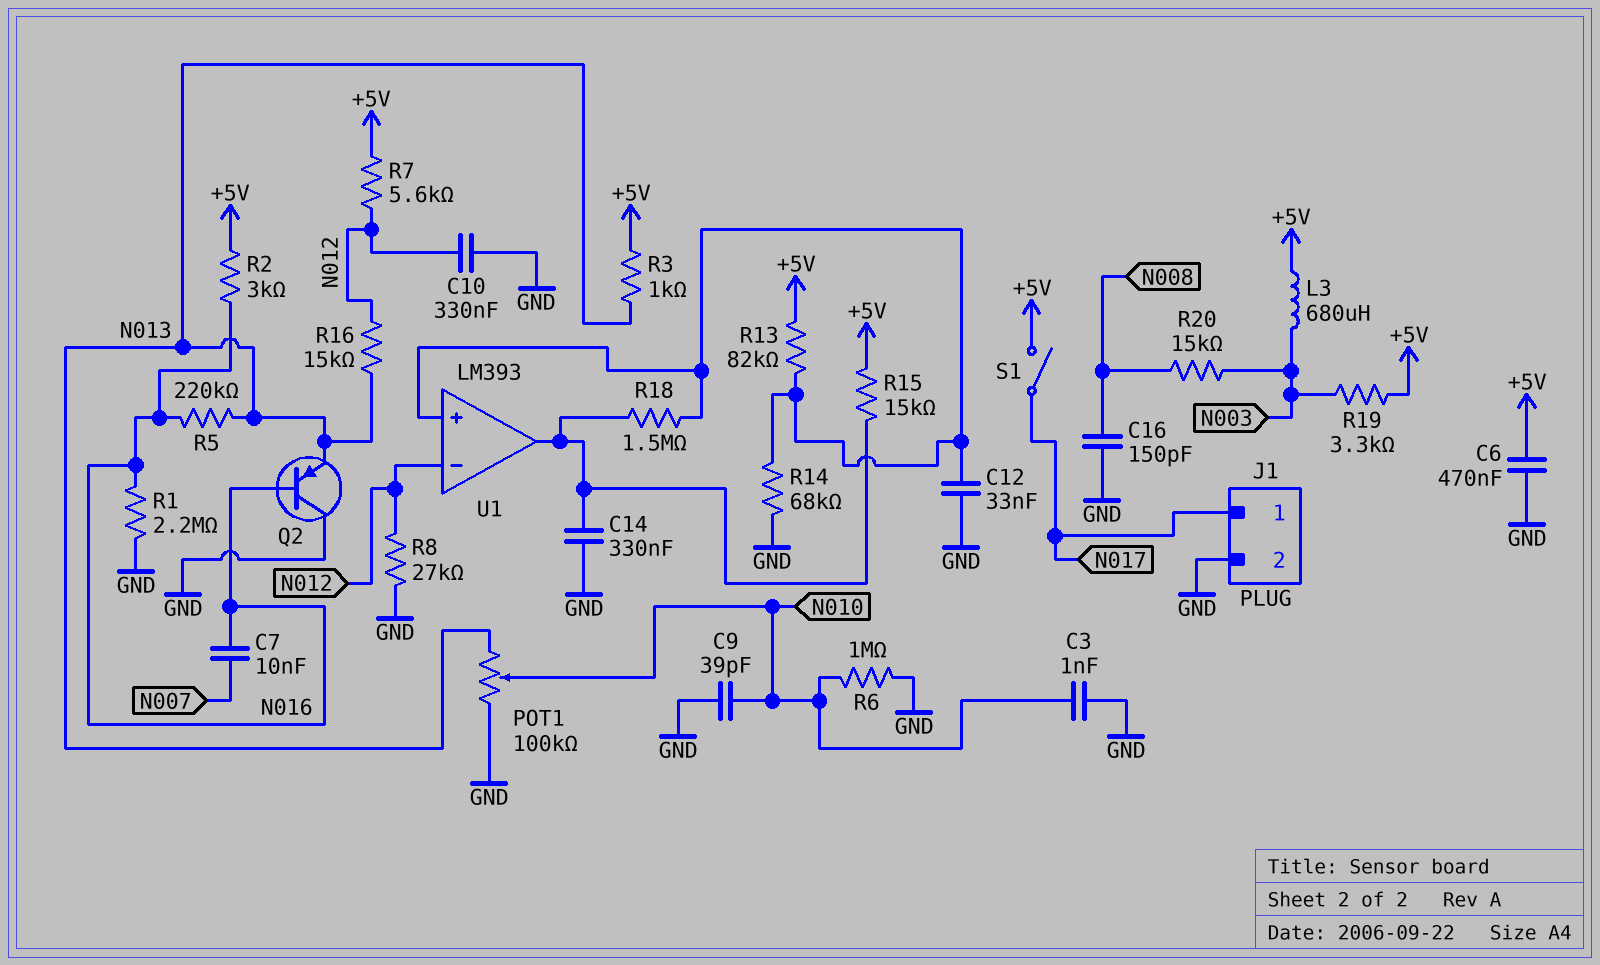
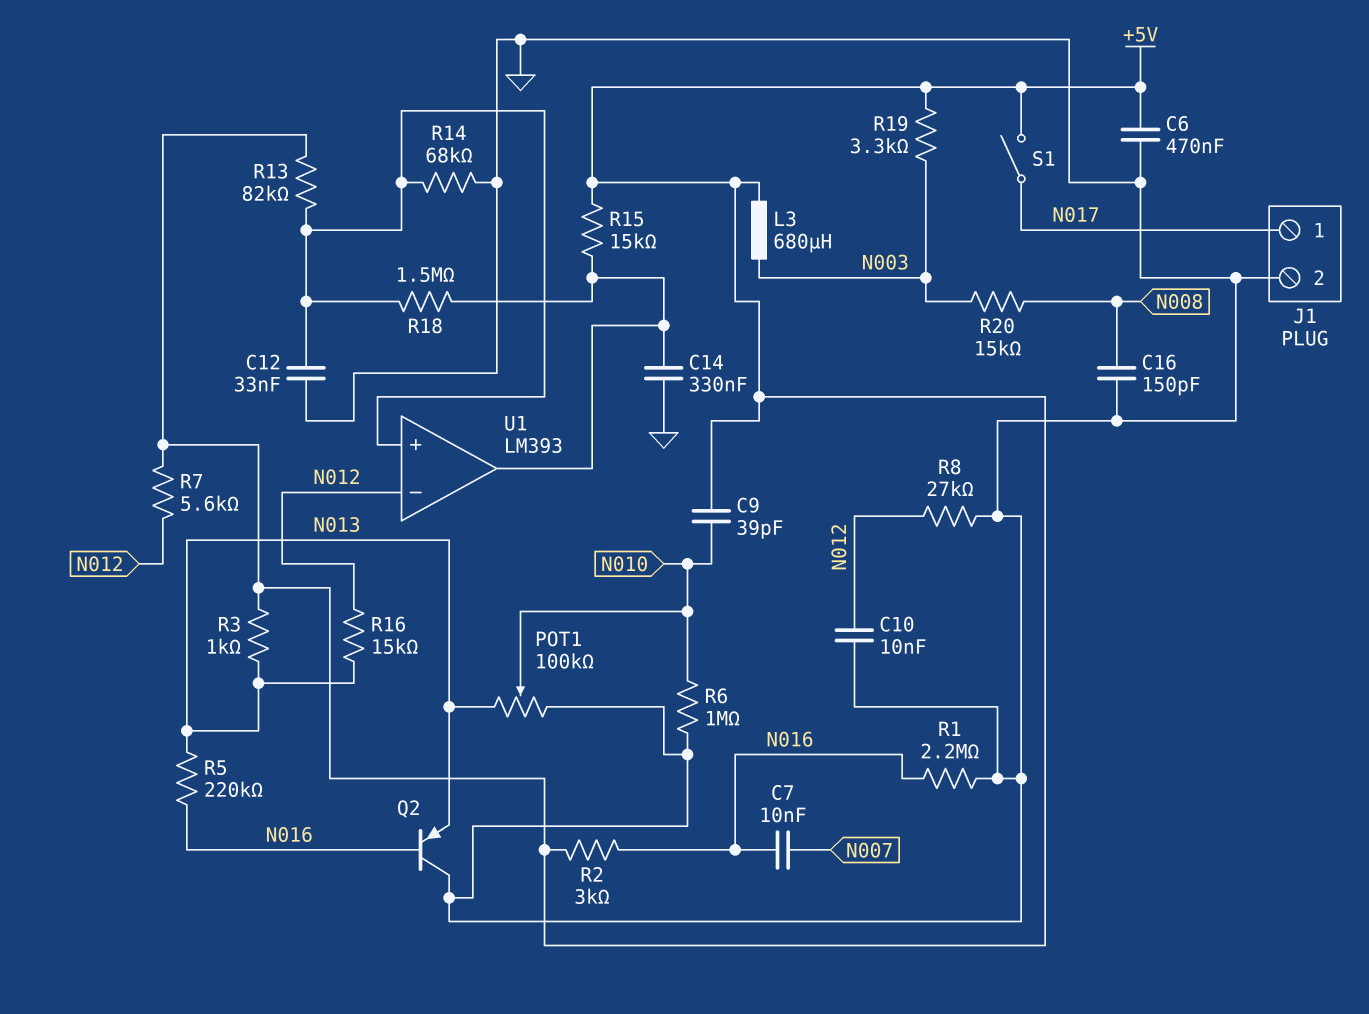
C3: 1nF (GND, N010) -> none
C9: 39pF (GND, N010) -> 39pF (+5V, N010)
C10: 330nF (GND, N012) -> 10nF (GND, N012)

